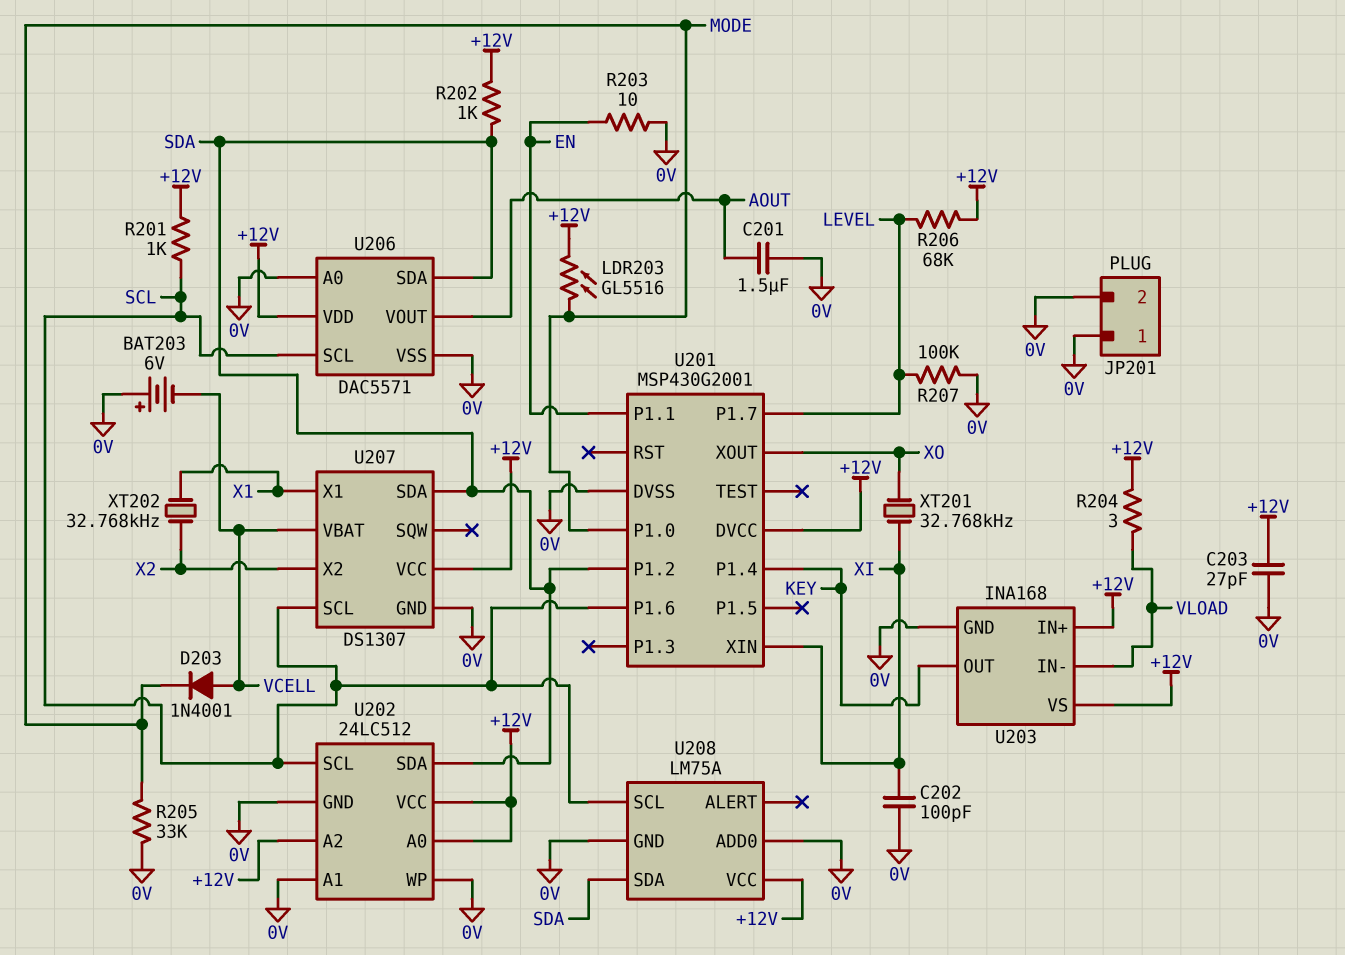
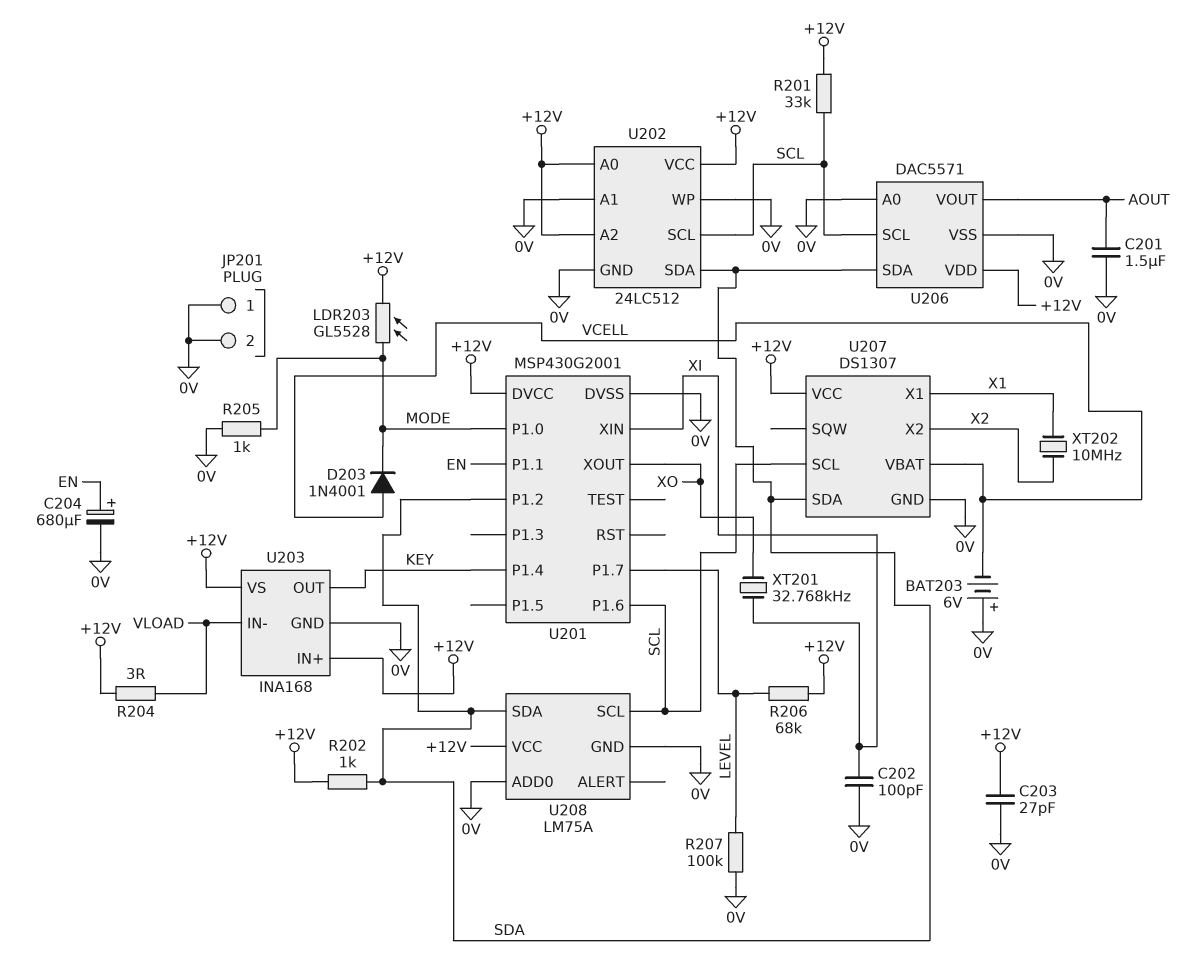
C204: none -> 680uF (plus EN, minus 0V)
LDR203: GL5516 (+12V, MODE) -> GL5528 (+12V, MODE)
R201: 1k (+12V, SCL) -> 33k (+12V, SCL)
R203: 10 (0V, EN) -> none
R205: 33k (0V, MODE) -> 1k (0V, MODE)
XT202: 32.768kHz (X1, X2) -> 10MHz (X1, X2)

